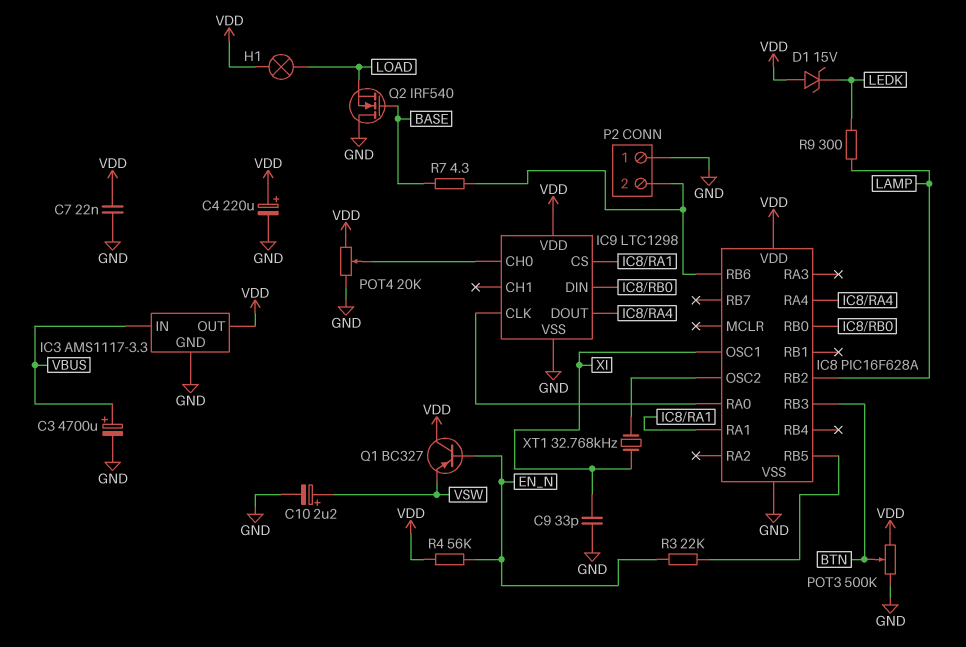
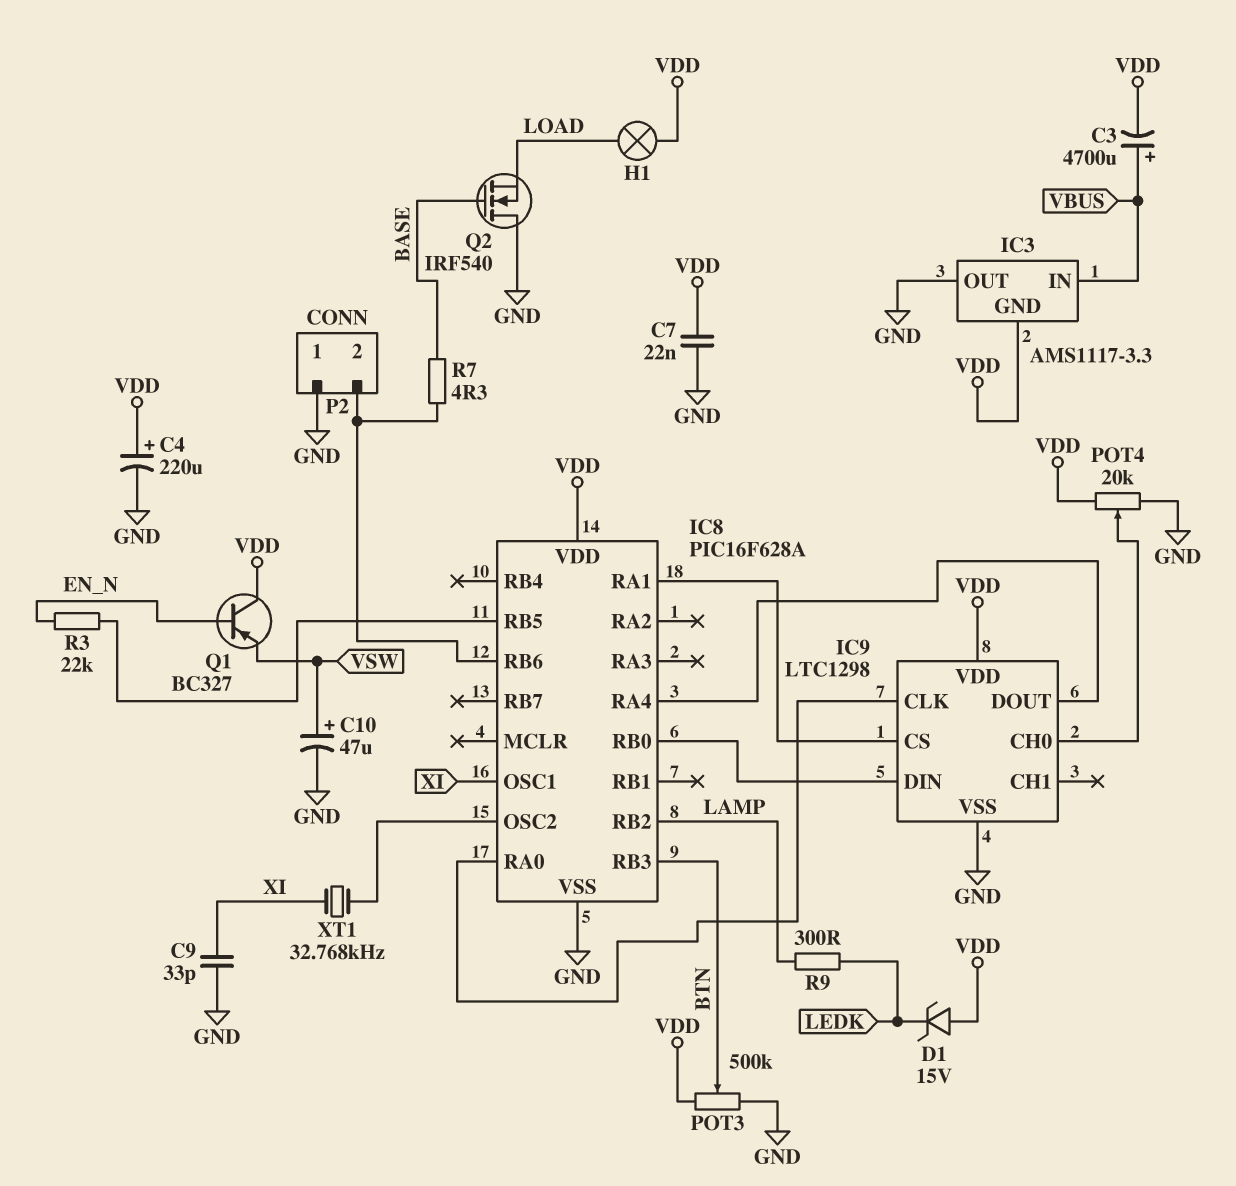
C3: 4700uF (plus VBUS, minus GND) -> 4700uF (plus VBUS, minus VDD)
C10: 2.2uF (plus VSW, minus GND) -> 47uF (plus VSW, minus GND)
IC3 pin GND: GND -> VDD
IC3 pin OUT: VDD -> GND
R4: 56k (EN_N, VDD) -> none

